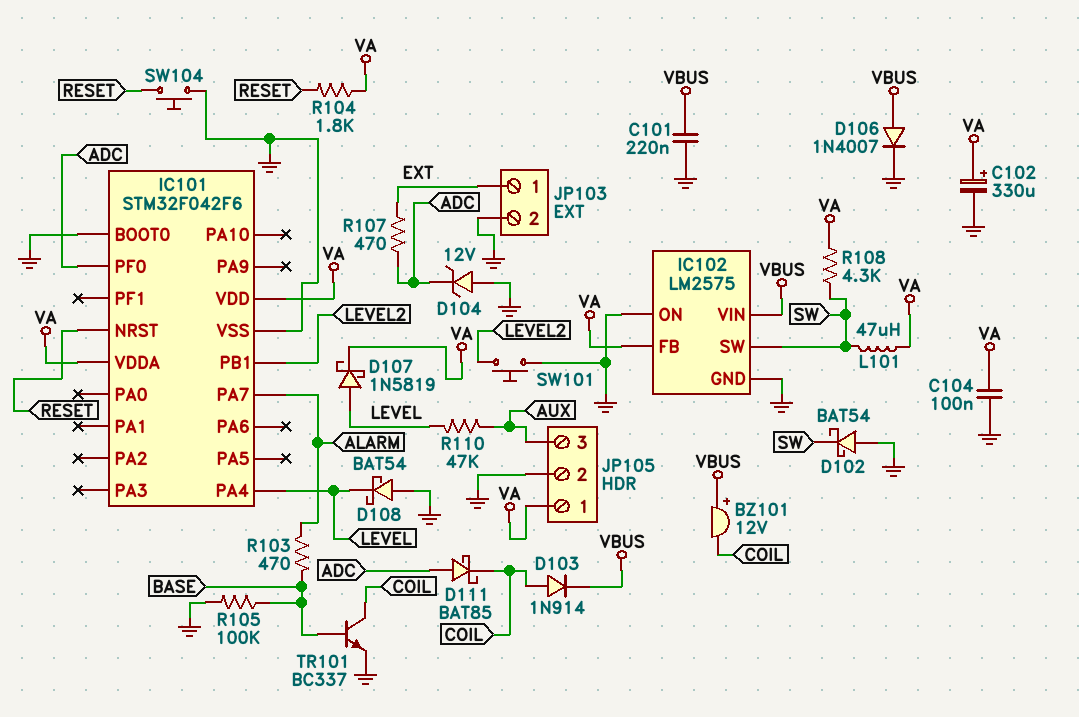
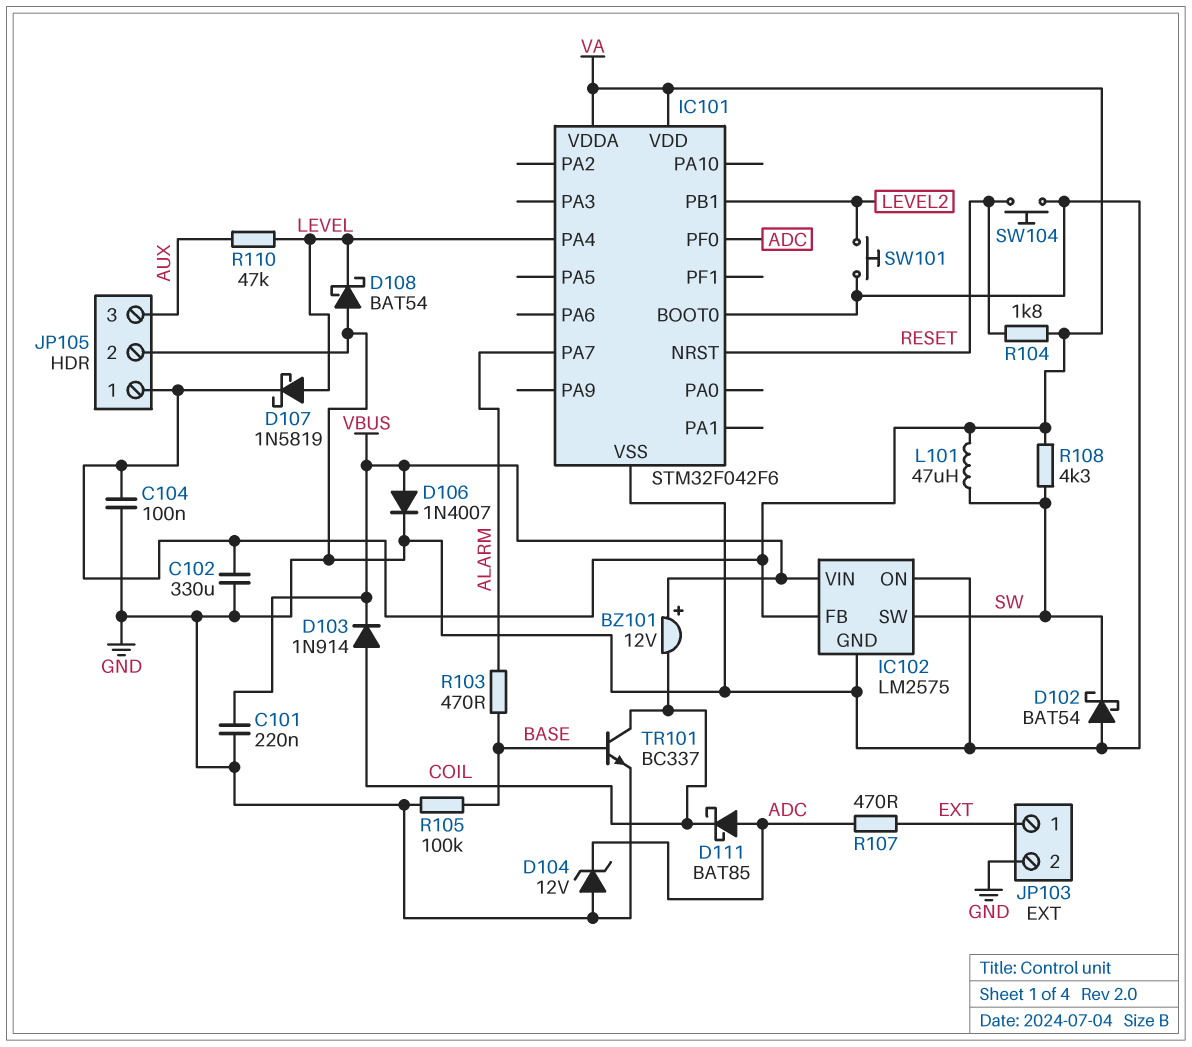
C102: 330uF (plus VA, minus GND) -> 330uF (GND, VA)

